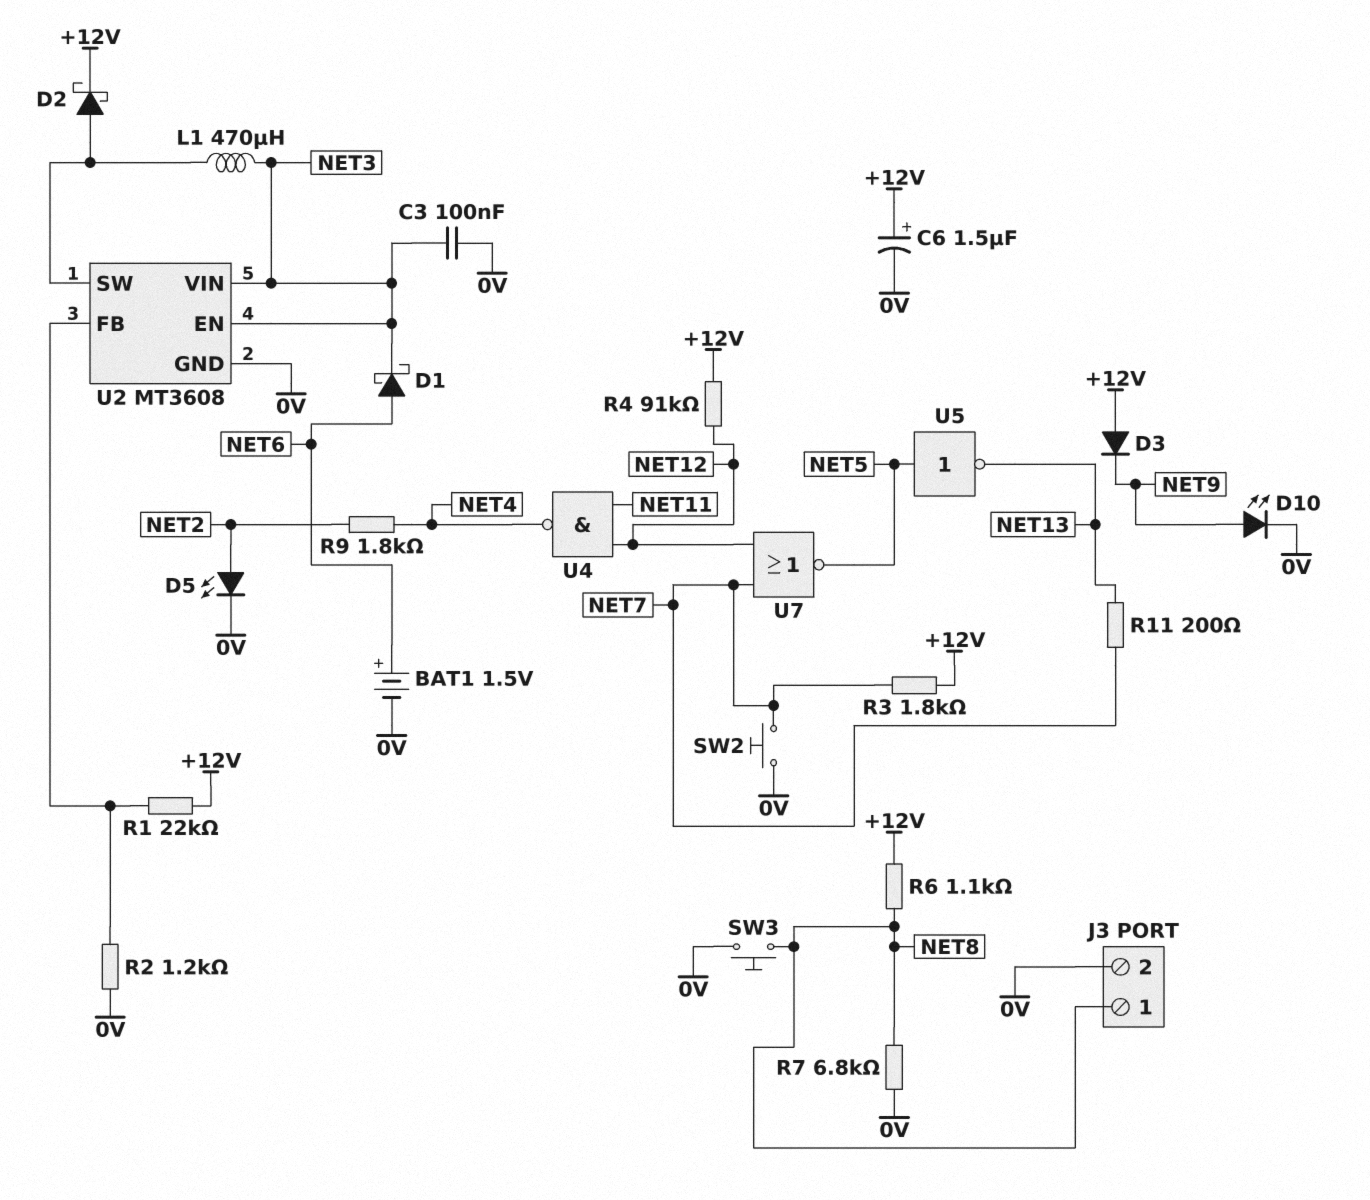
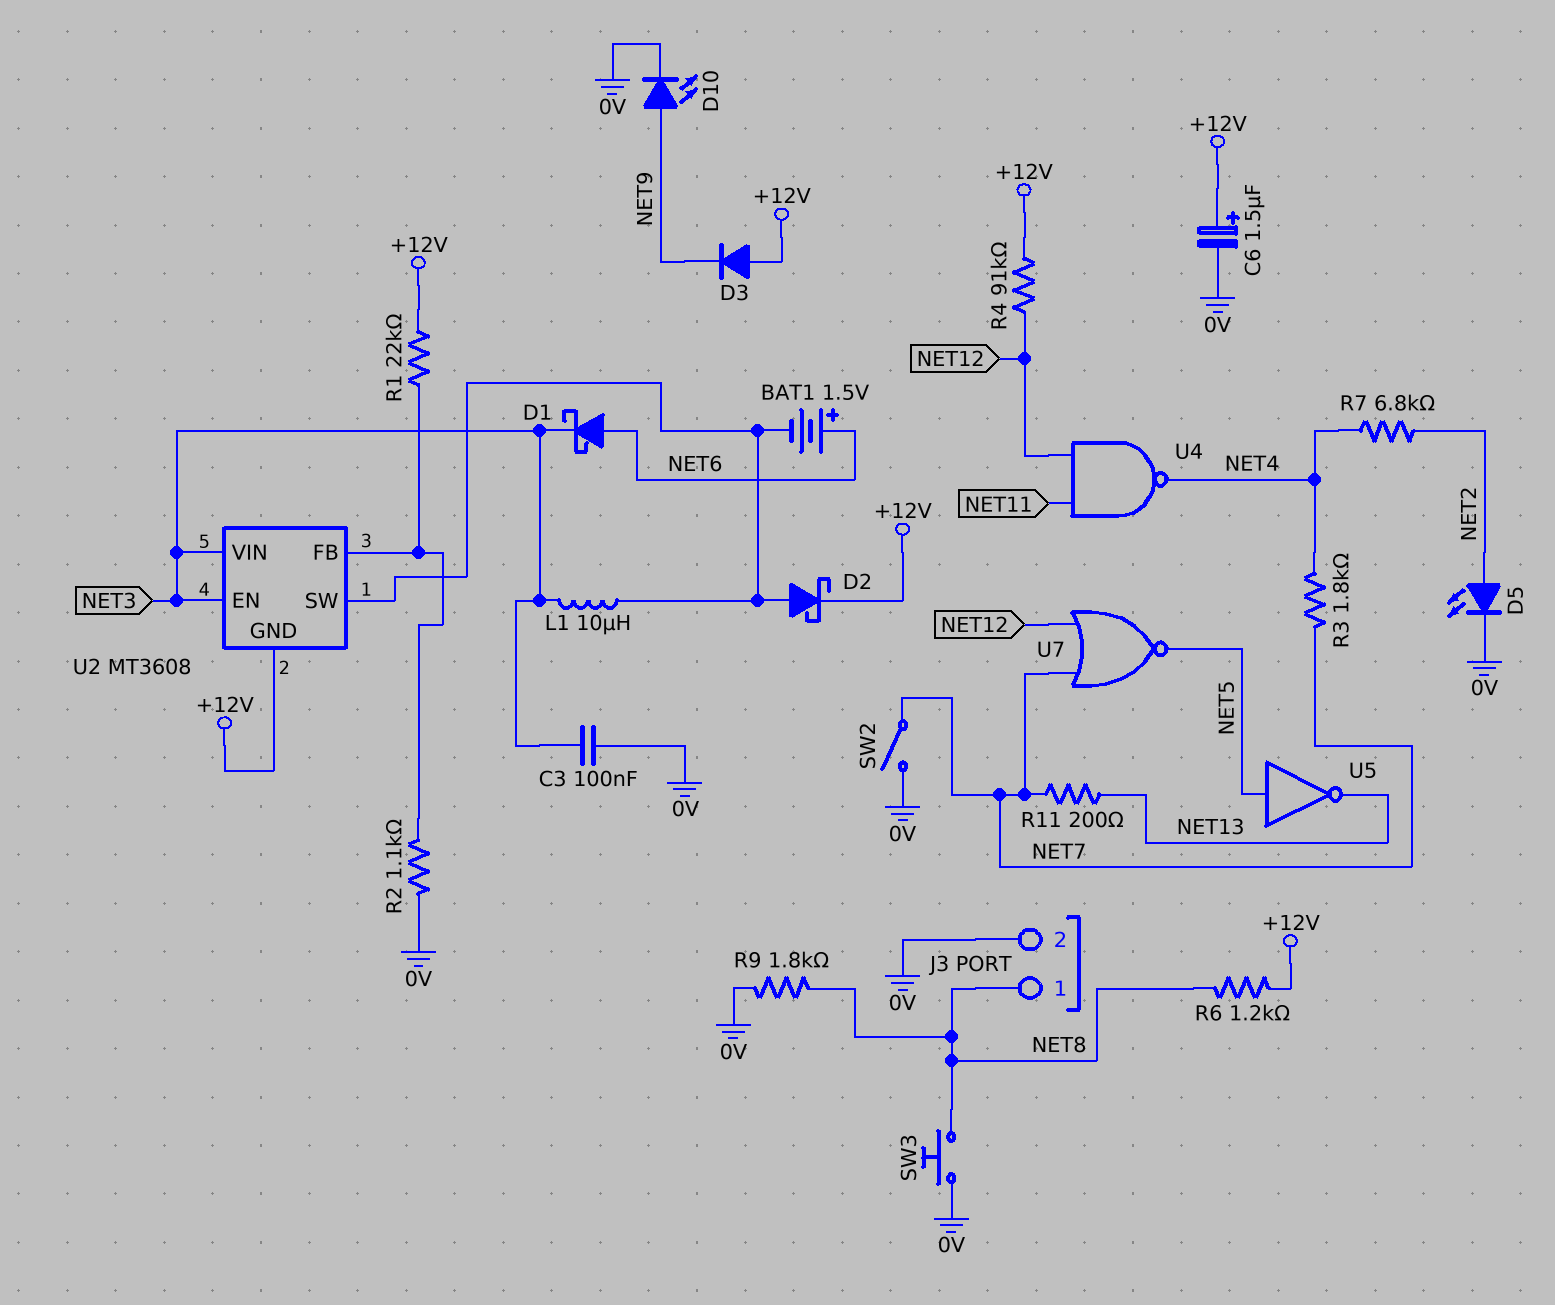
BAT1: 1.5V (plus NET6, minus 0V) -> 1.5V (plus NET6, minus U2/SW)
L1: 470uH (NET3, U2/SW) -> 10uH (NET3, U2/SW)
R2: 1.2k (0V, U2/FB) -> 1.1k (0V, U2/FB)
R3: 1.8k (+12V, NET7) -> 1.8k (NET4, NET7)
R6: 1.1k (+12V, NET8) -> 1.2k (+12V, NET8)
R7: 6.8k (0V, NET8) -> 6.8k (NET2, NET4)
R9: 1.8k (NET2, NET4) -> 1.8k (0V, NET8)
SW2: button (0V, NET7) -> switch (0V, NET7)
U2 pin GND: 0V -> +12V

